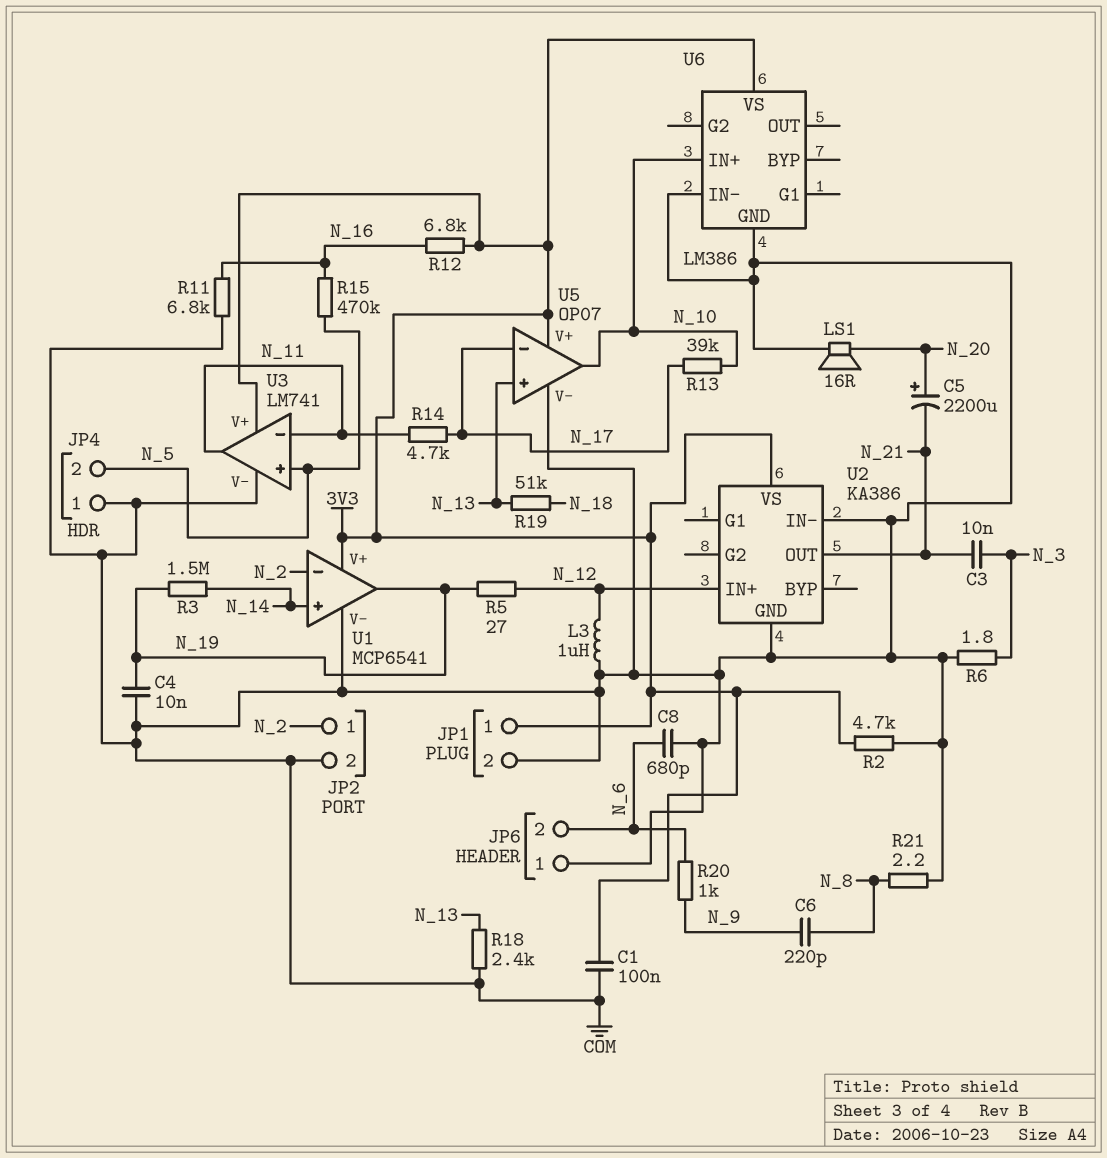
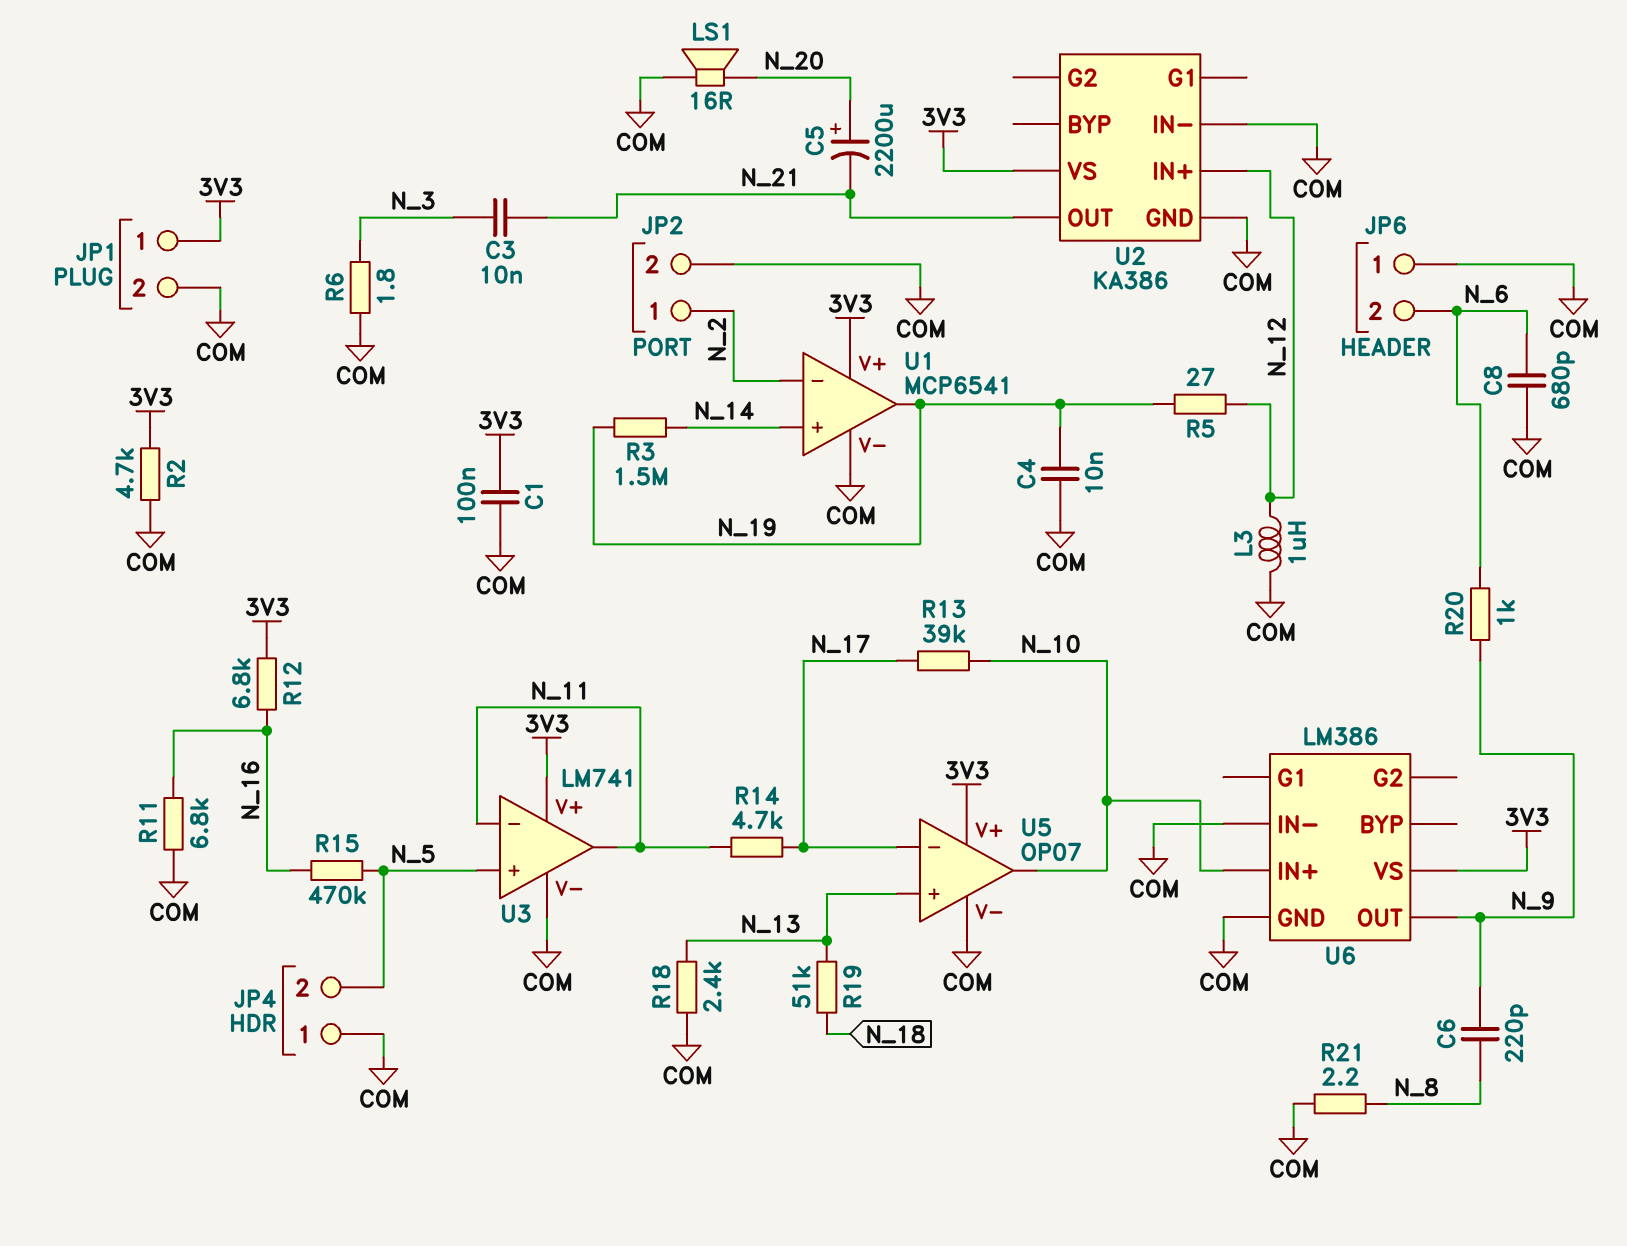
U6 pin OUT: none -> N_9

